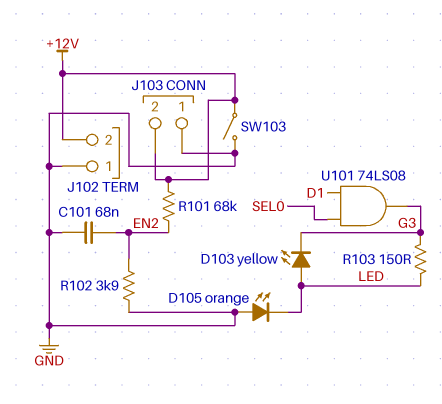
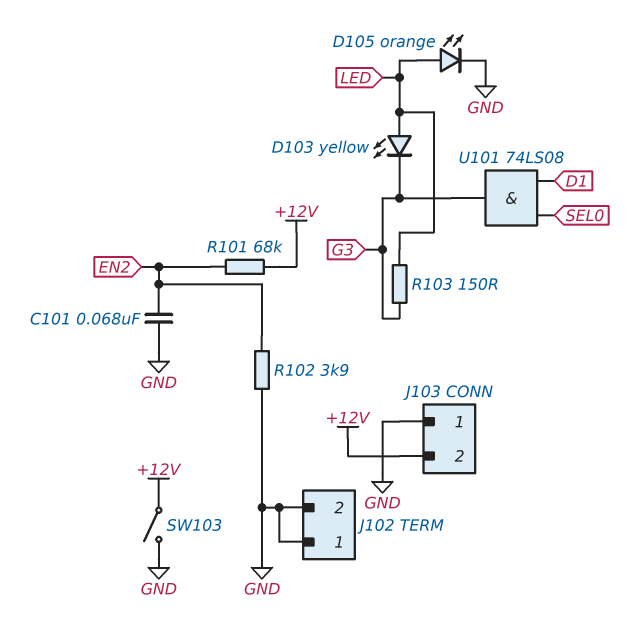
D105: LED orange (A GND, K LED) -> LED orange (A LED, K GND)
J102 pin 2: +12V -> GND

